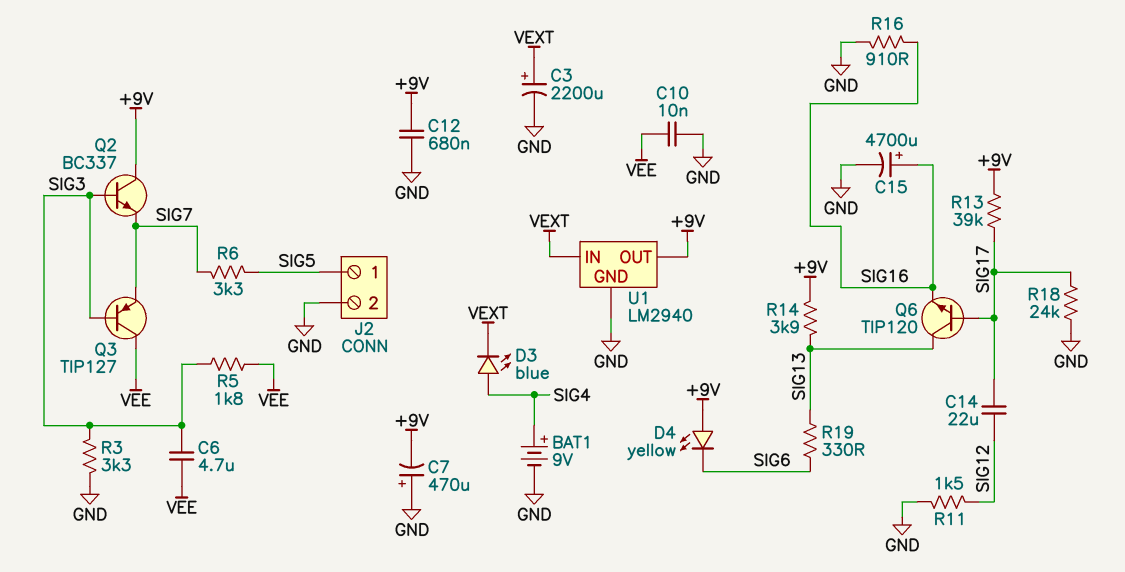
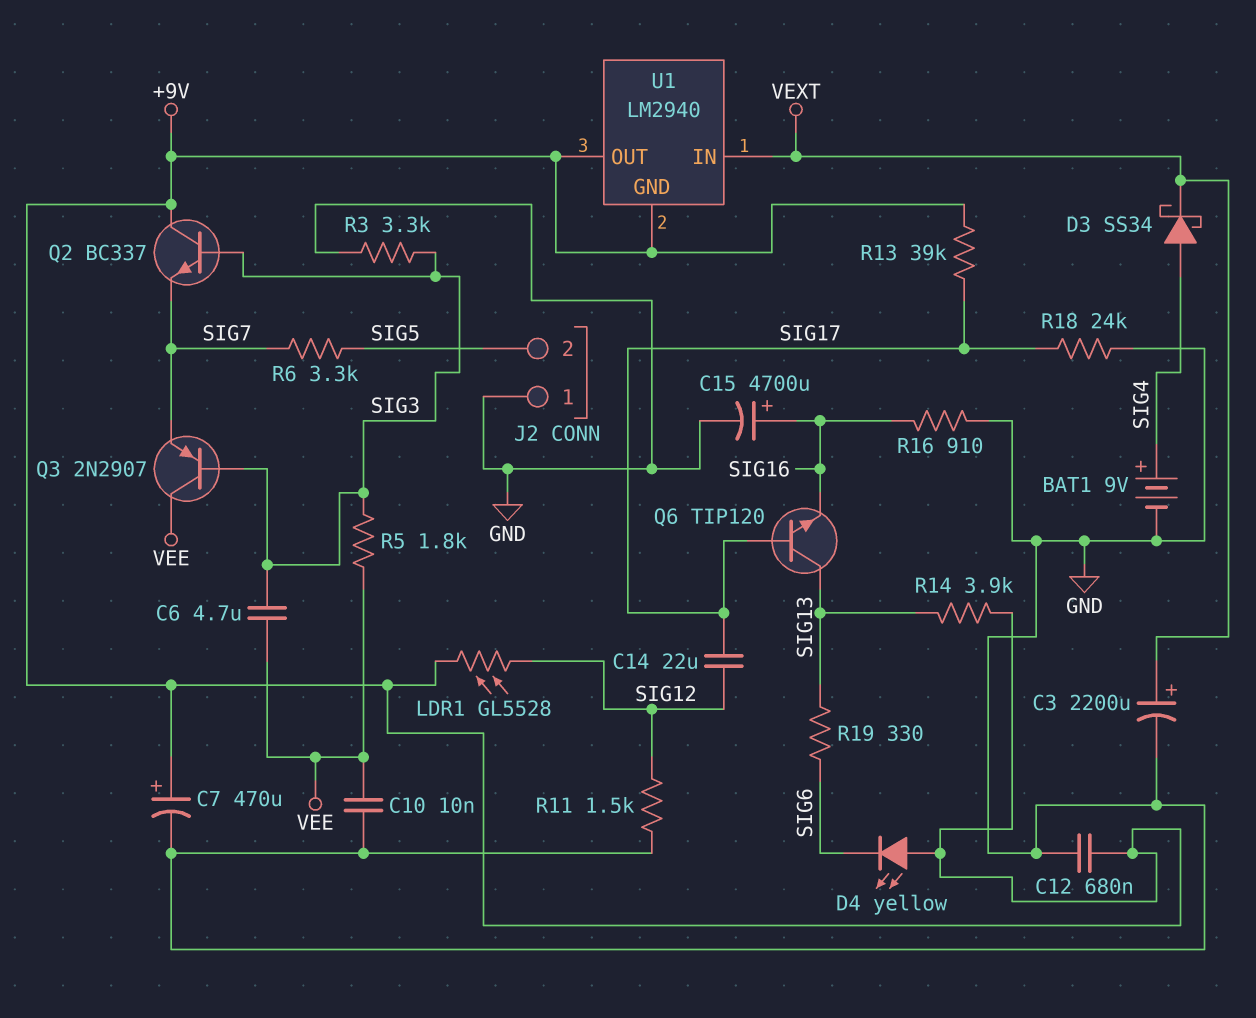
C7: 470uF (plus GND, minus +9V) -> 470uF (plus +9V, minus GND)
D3: LED blue (A SIG4, K VEXT) -> schottky SS34 (A SIG4, K VEXT)
J2 pin 1: SIG5 -> GND
J2 pin 2: GND -> SIG5
LDR1: none -> GL5528 (+9V, SIG12)
Q3: PNP TIP127 (B SIG3, C VEE, E SIG7) -> PNP 2N2907 (B SIG3, C VEE, E SIG7)
U1 pin GND: GND -> +9V

